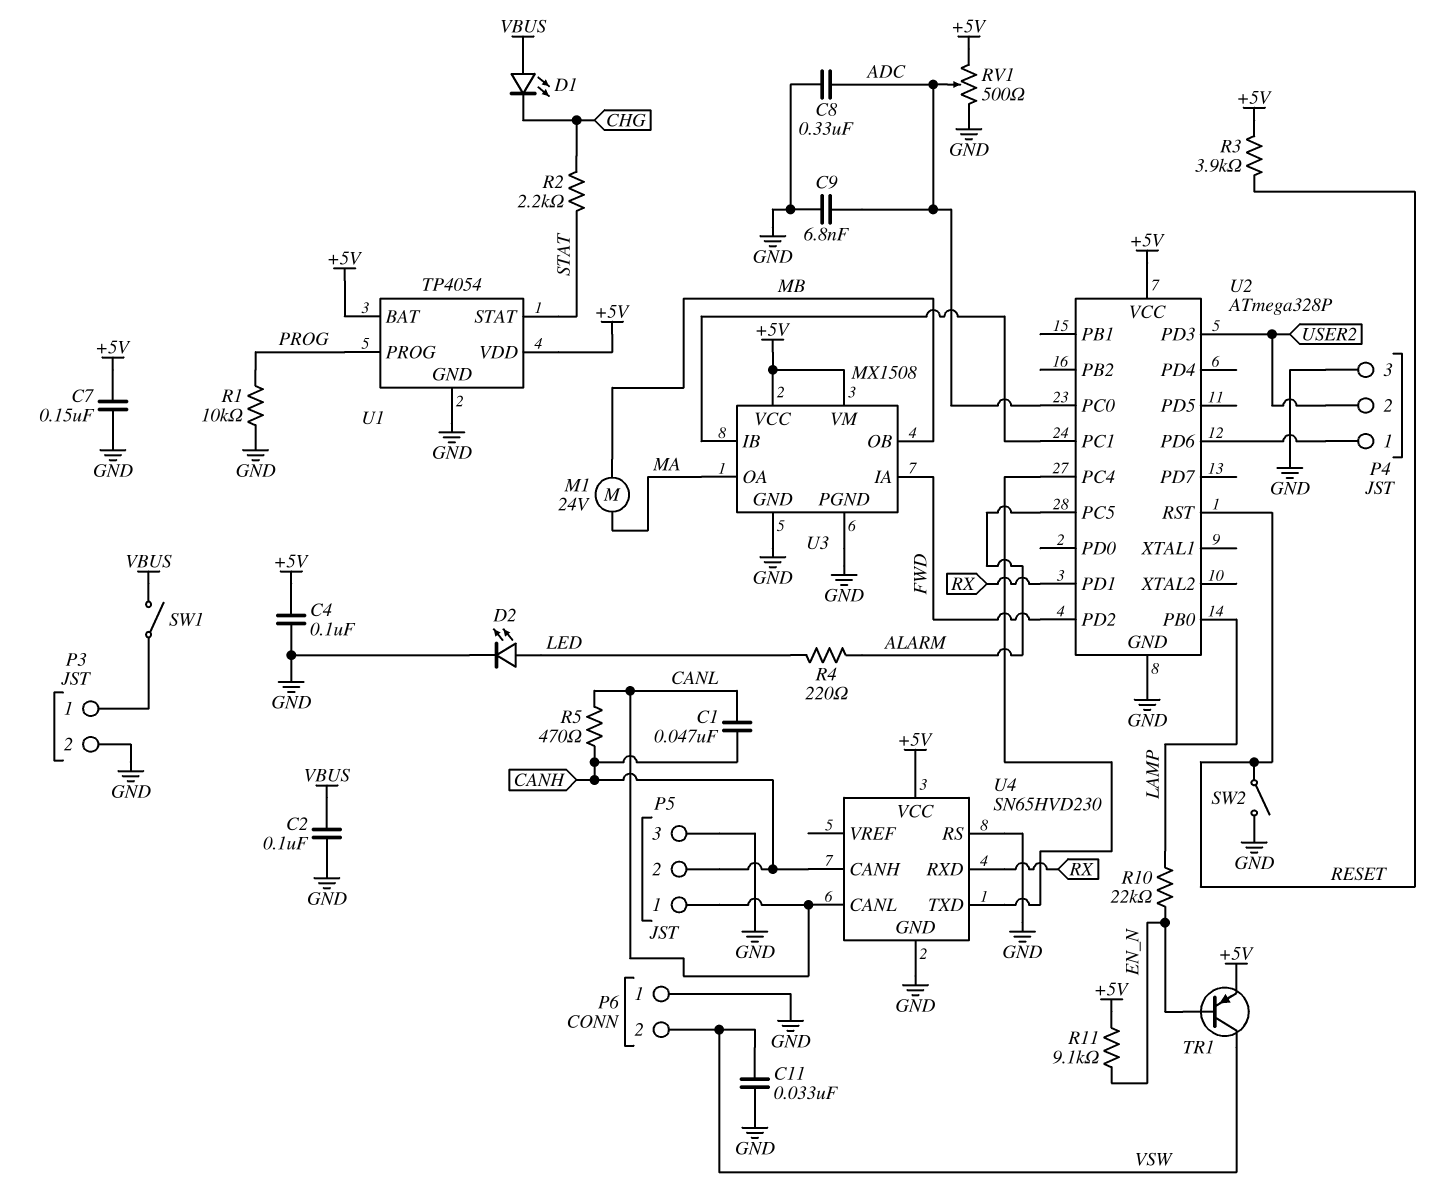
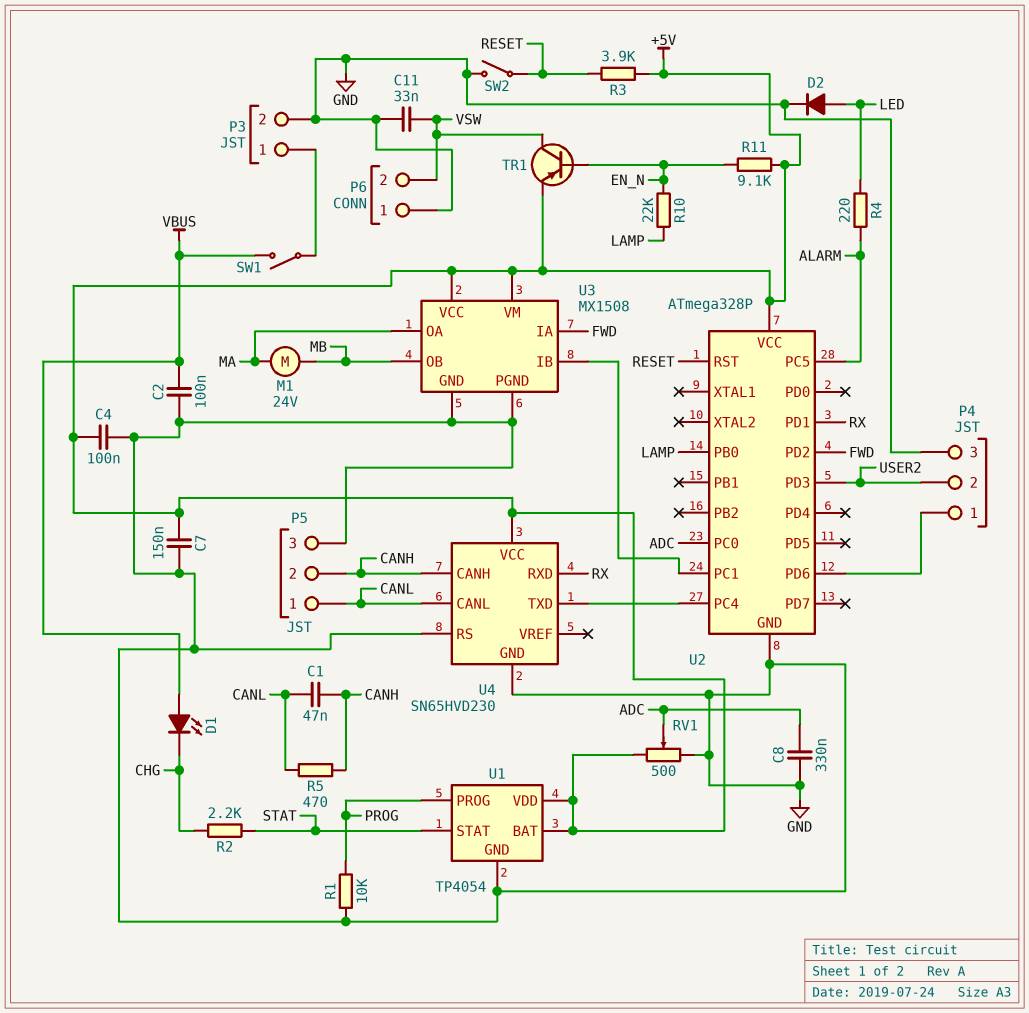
C9: 6.8nF (ADC, GND) -> none
D2: LED (A LED, K GND) -> diode (A LED, K GND)

